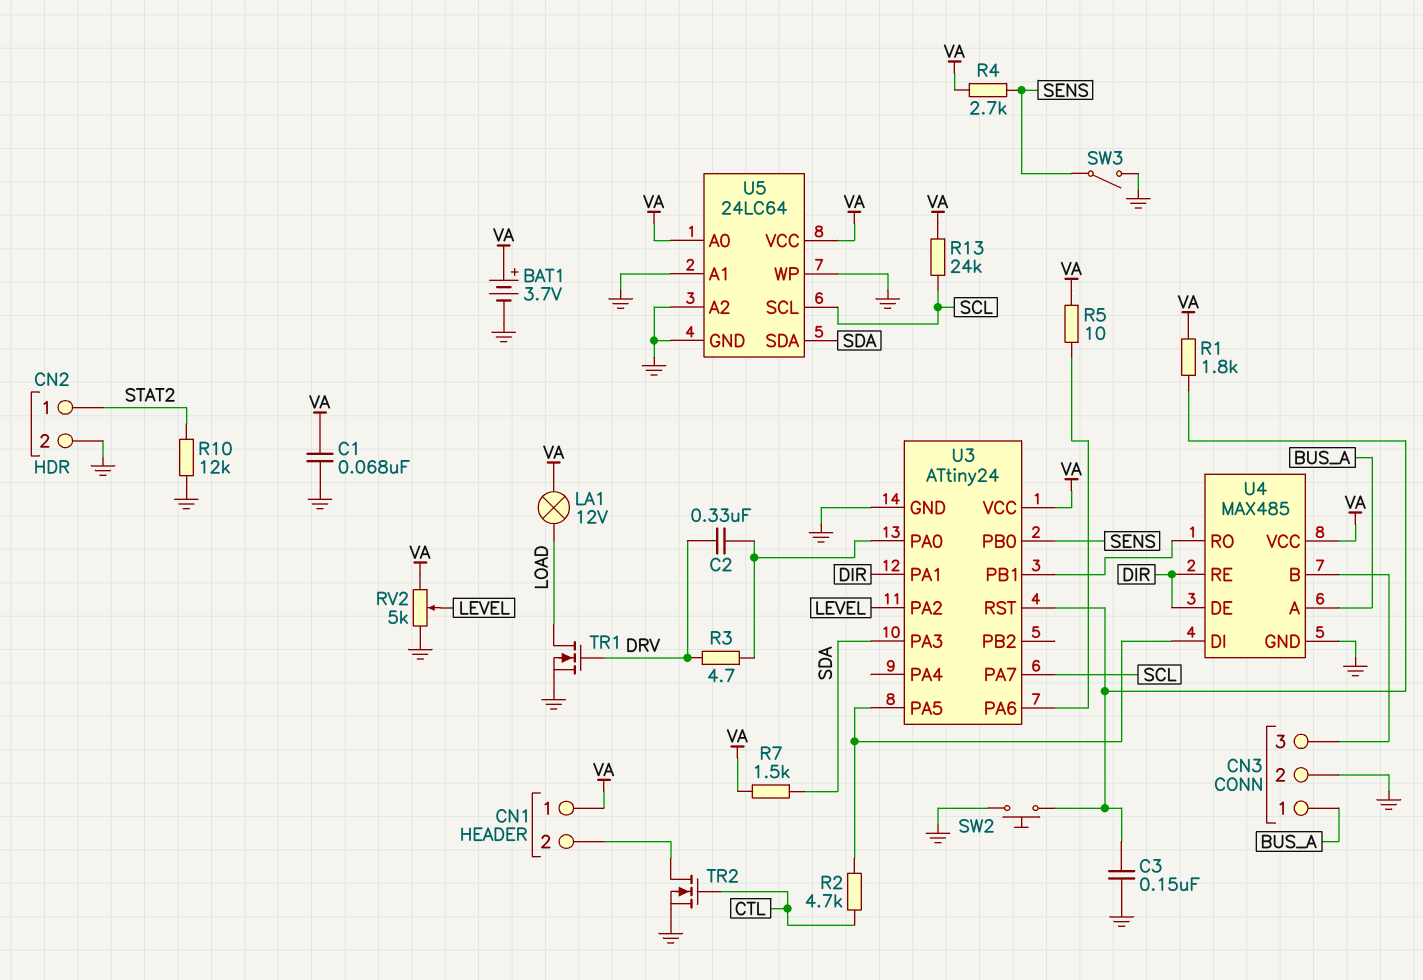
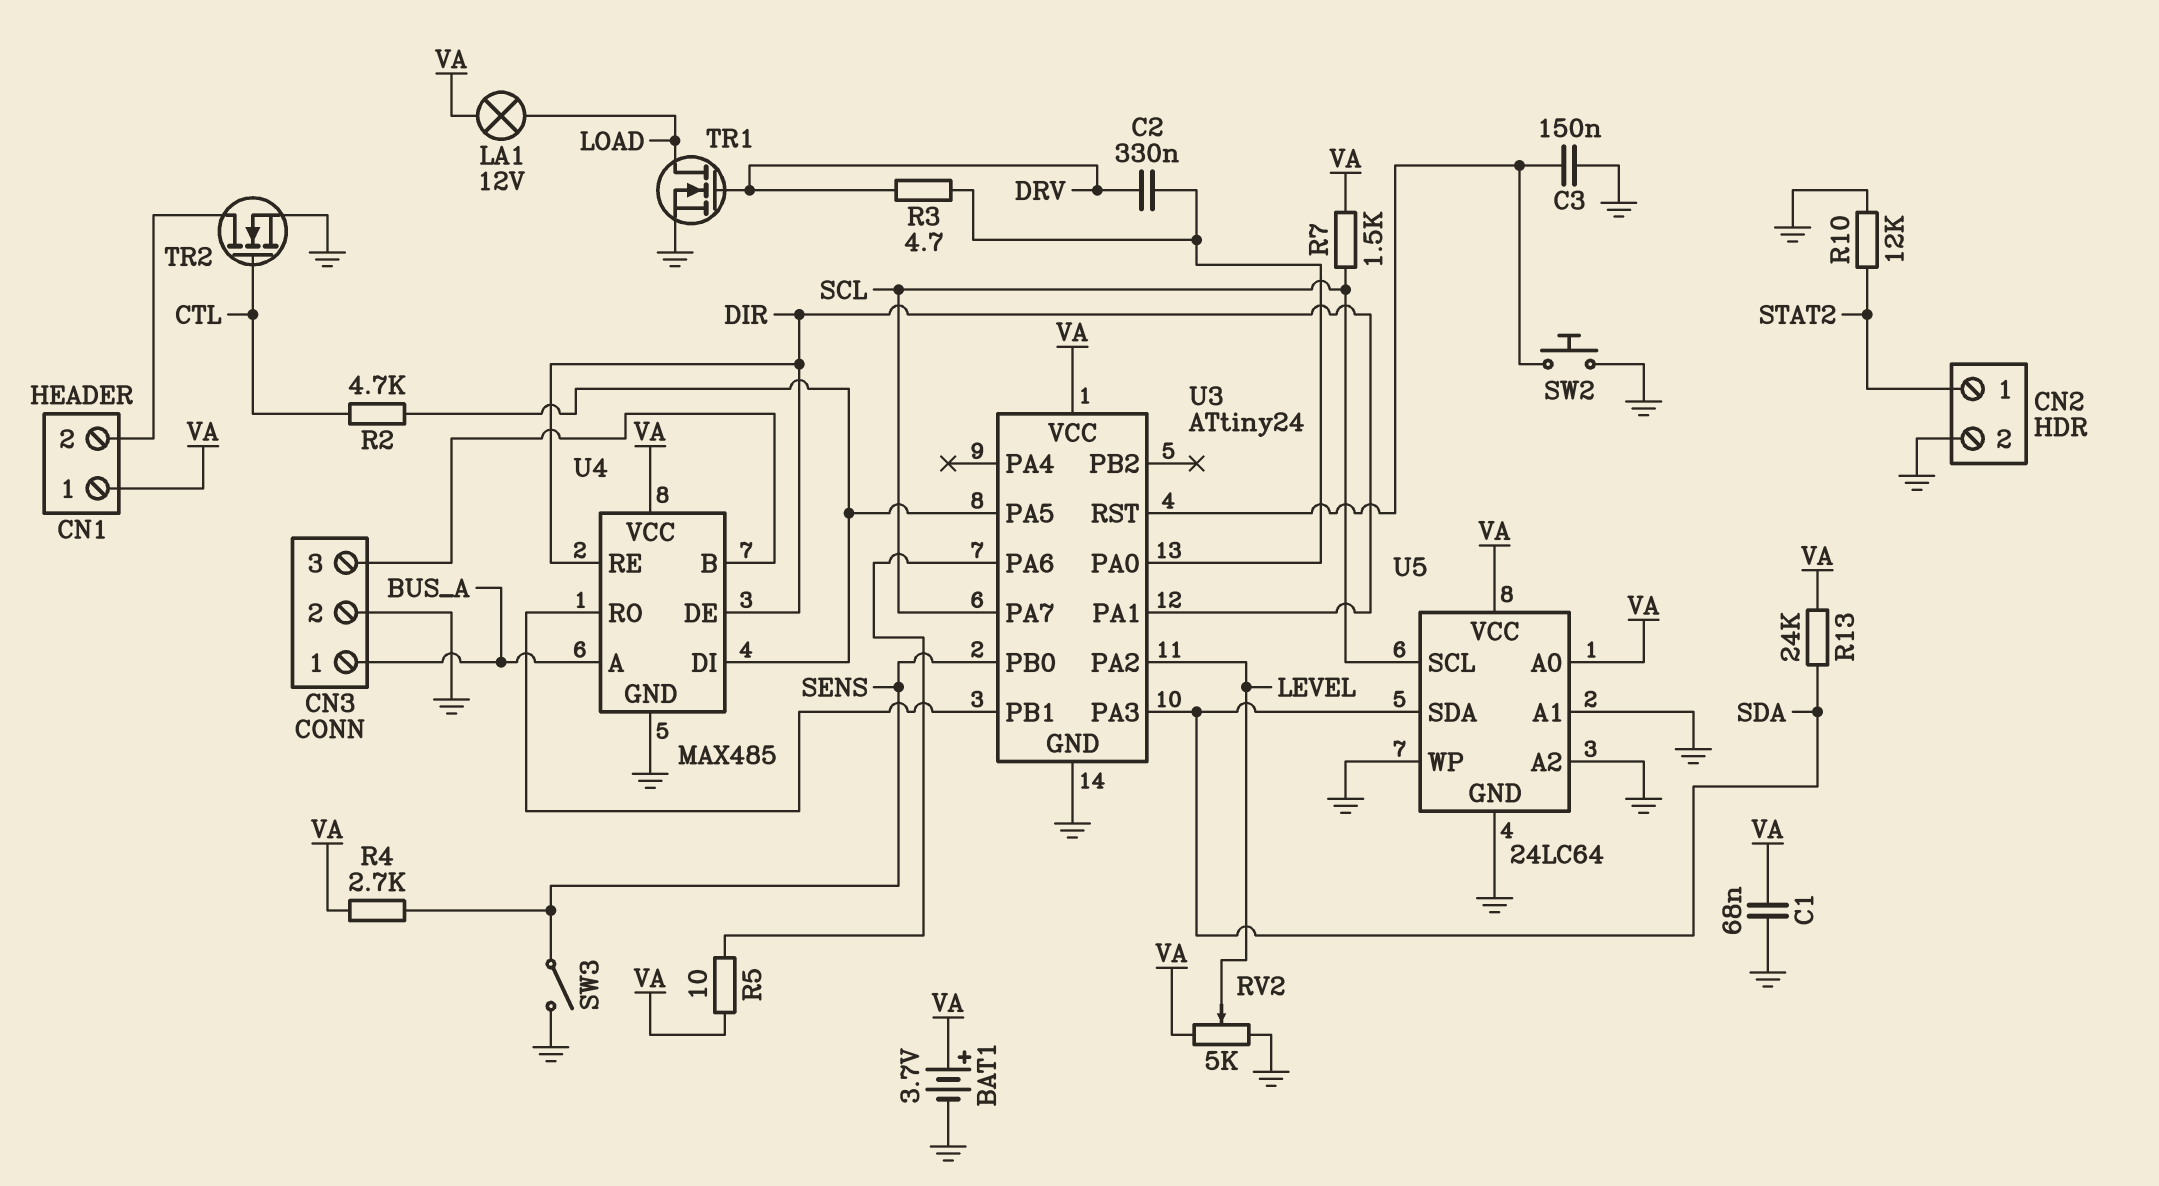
R1: 1.8k (U3/RST, VA) -> none
R7: 1.5k (SDA, VA) -> 1.5k (SCL, VA)
R13: 24k (SCL, VA) -> 24k (SDA, VA)

